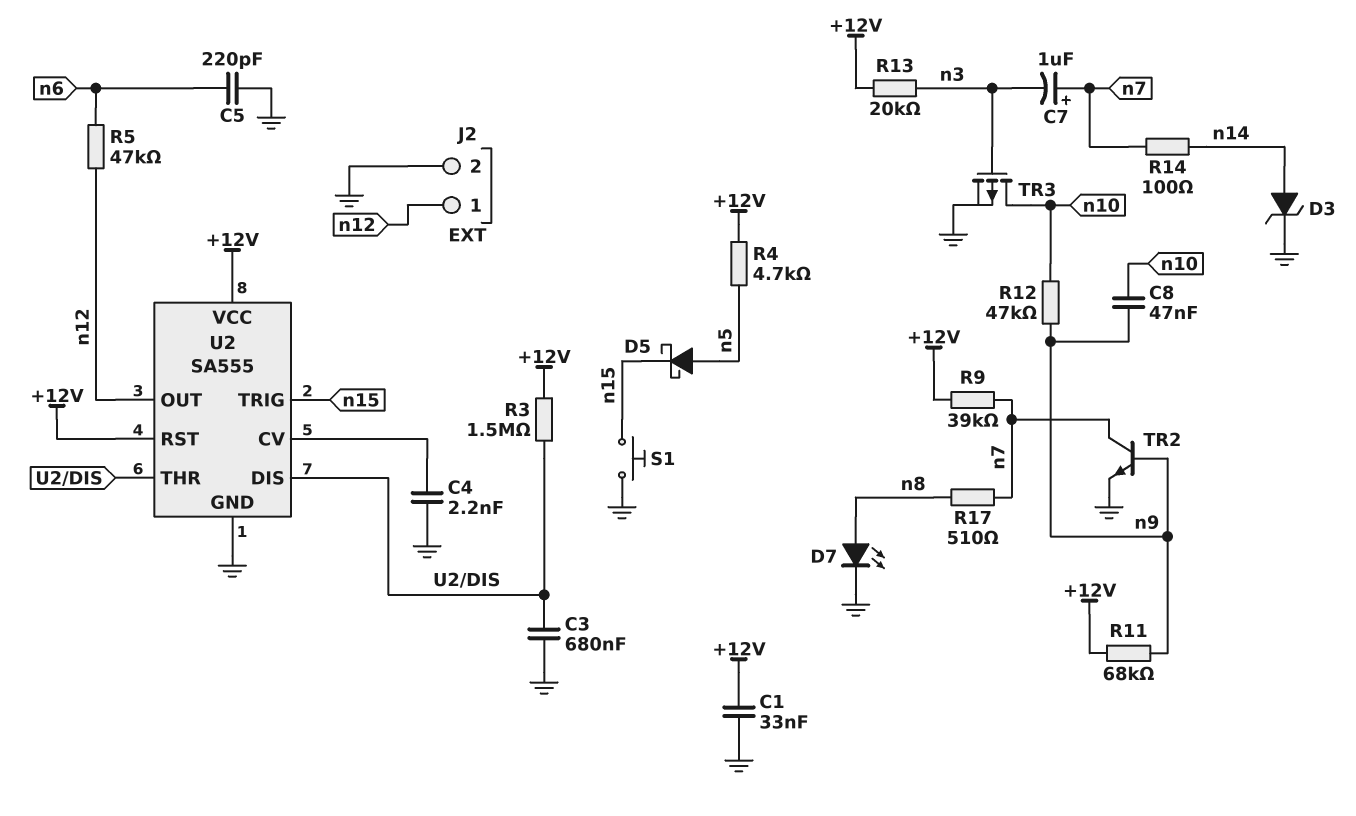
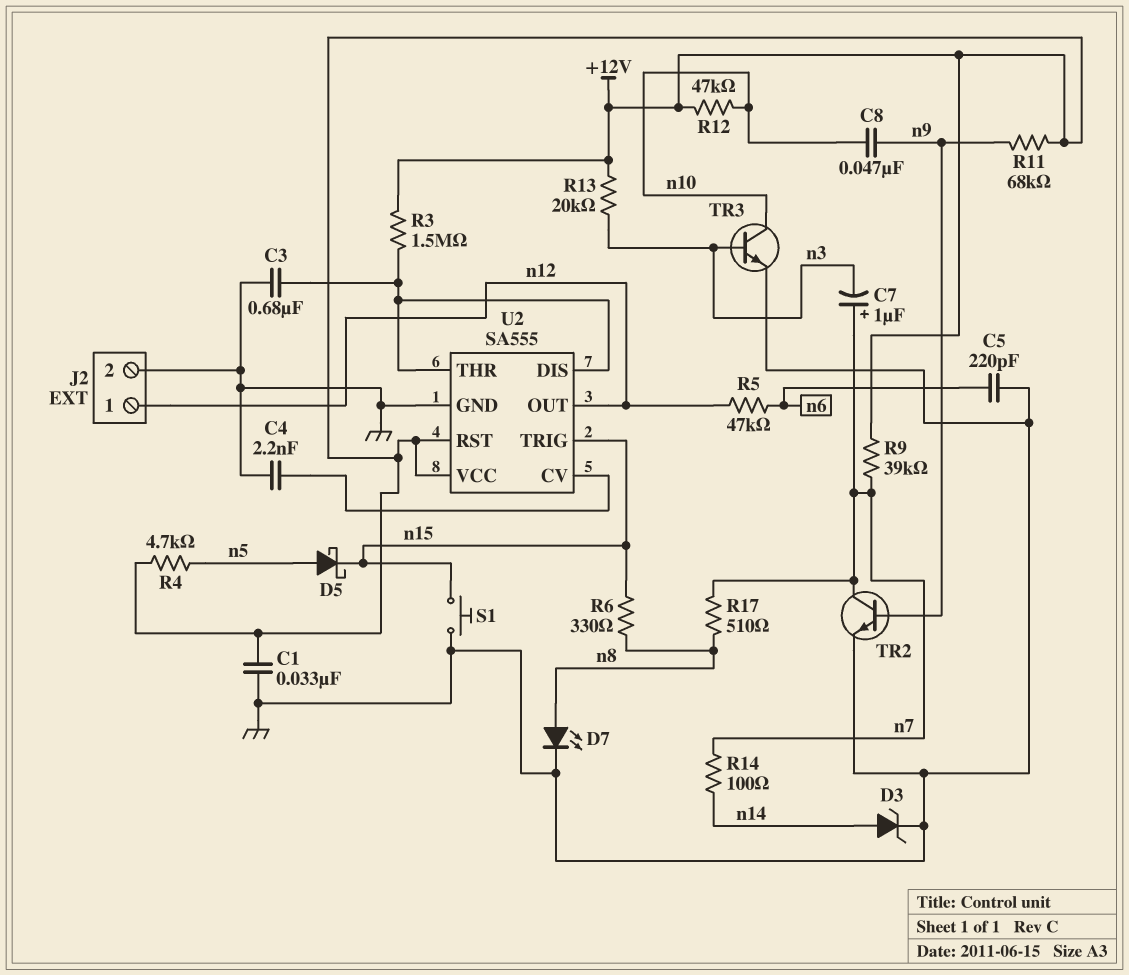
R6: none -> 330 (n8, n15)
R12: 47k (n9, n10) -> 47k (+12V, n10)
TR3: PMOS (G n3, D n10, S GND) -> NPN (B n3, C n10, E GND)

